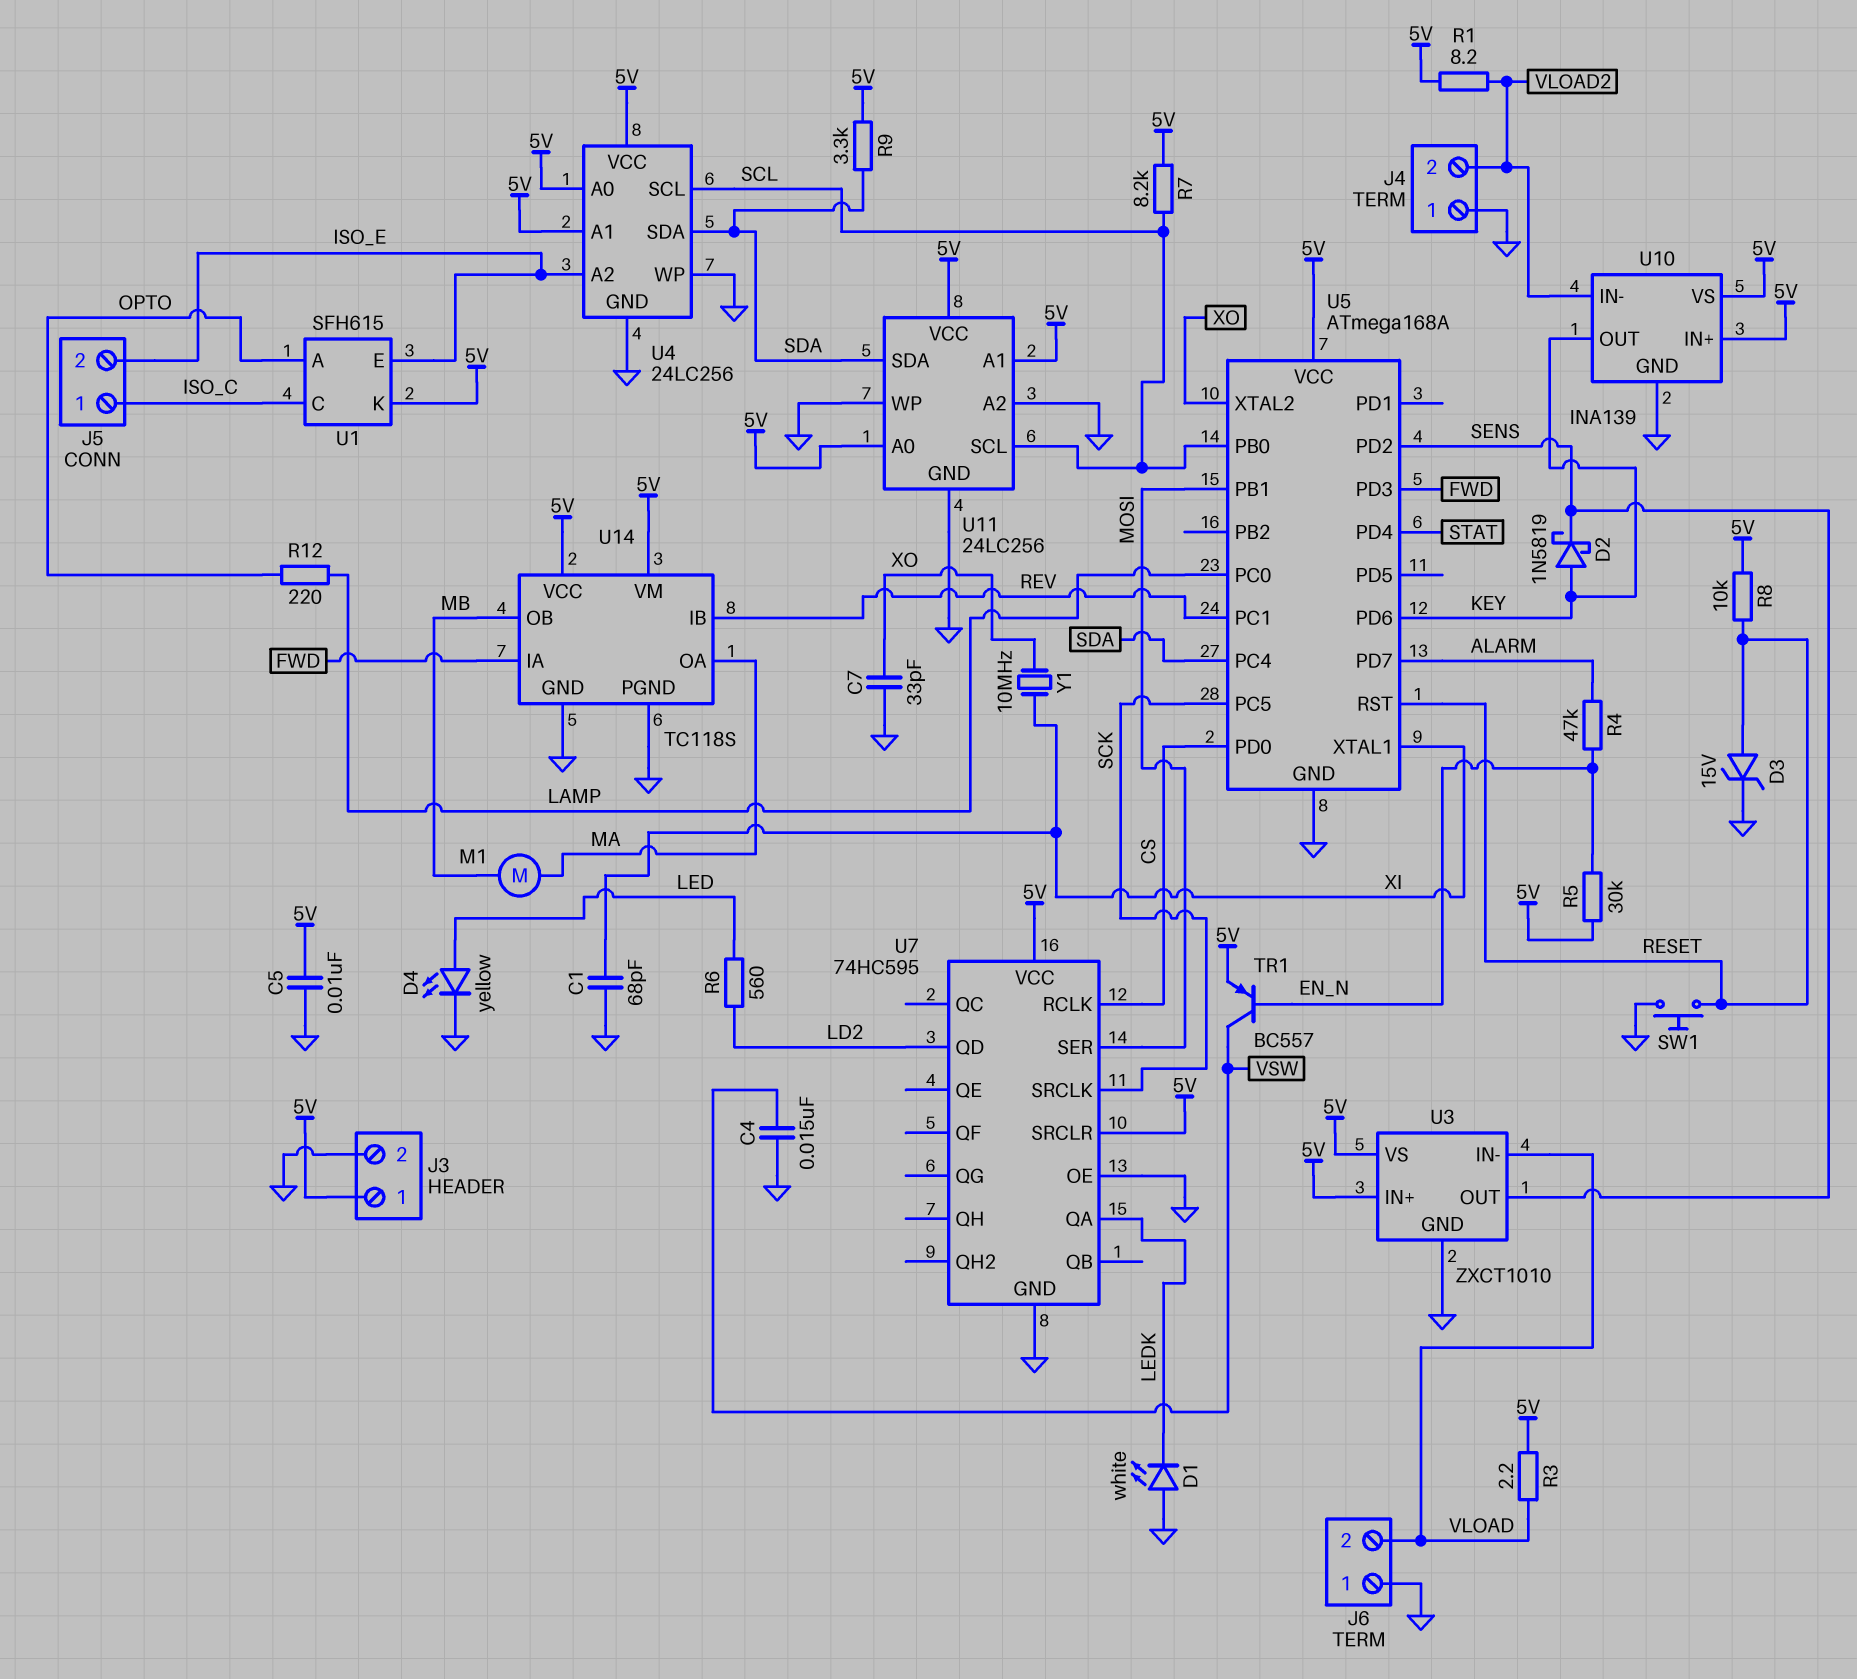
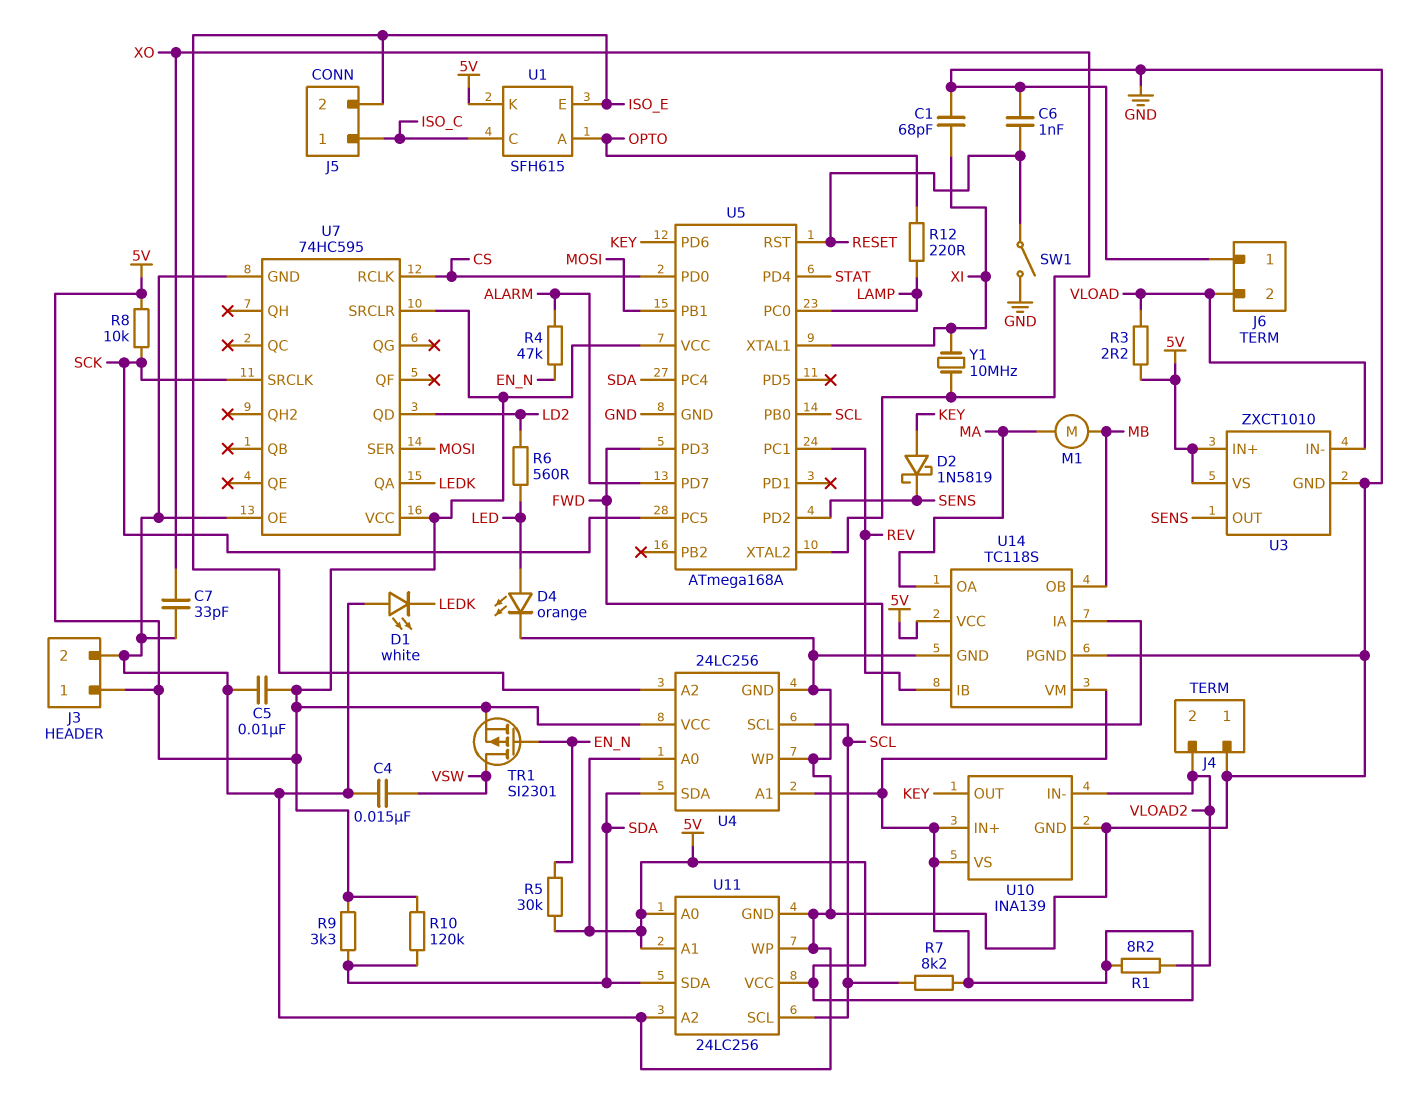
C6: none -> 1nF (GND, RESET)
D3: zener 15V (A RESET, K GND) -> none
D4: LED yellow (A LED, K GND) -> LED orange (A LED, K GND)
R8: 10k (5V, RESET) -> 10k (5V, SCK)
R10: none -> 120k (5V, SDA)
SW1: button (GND, RESET) -> switch (GND, RESET)
TR1: PNP BC557 (B EN_N, C VSW, E 5V) -> PMOS SI2301 (G EN_N, D VSW, S 5V)

